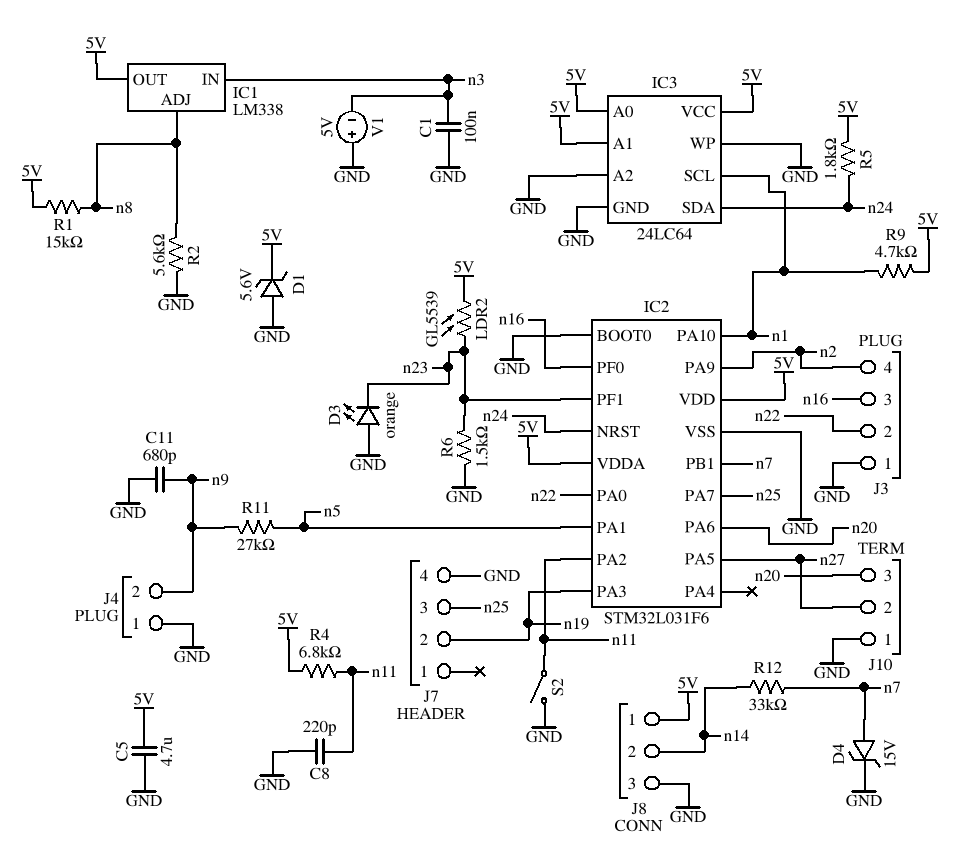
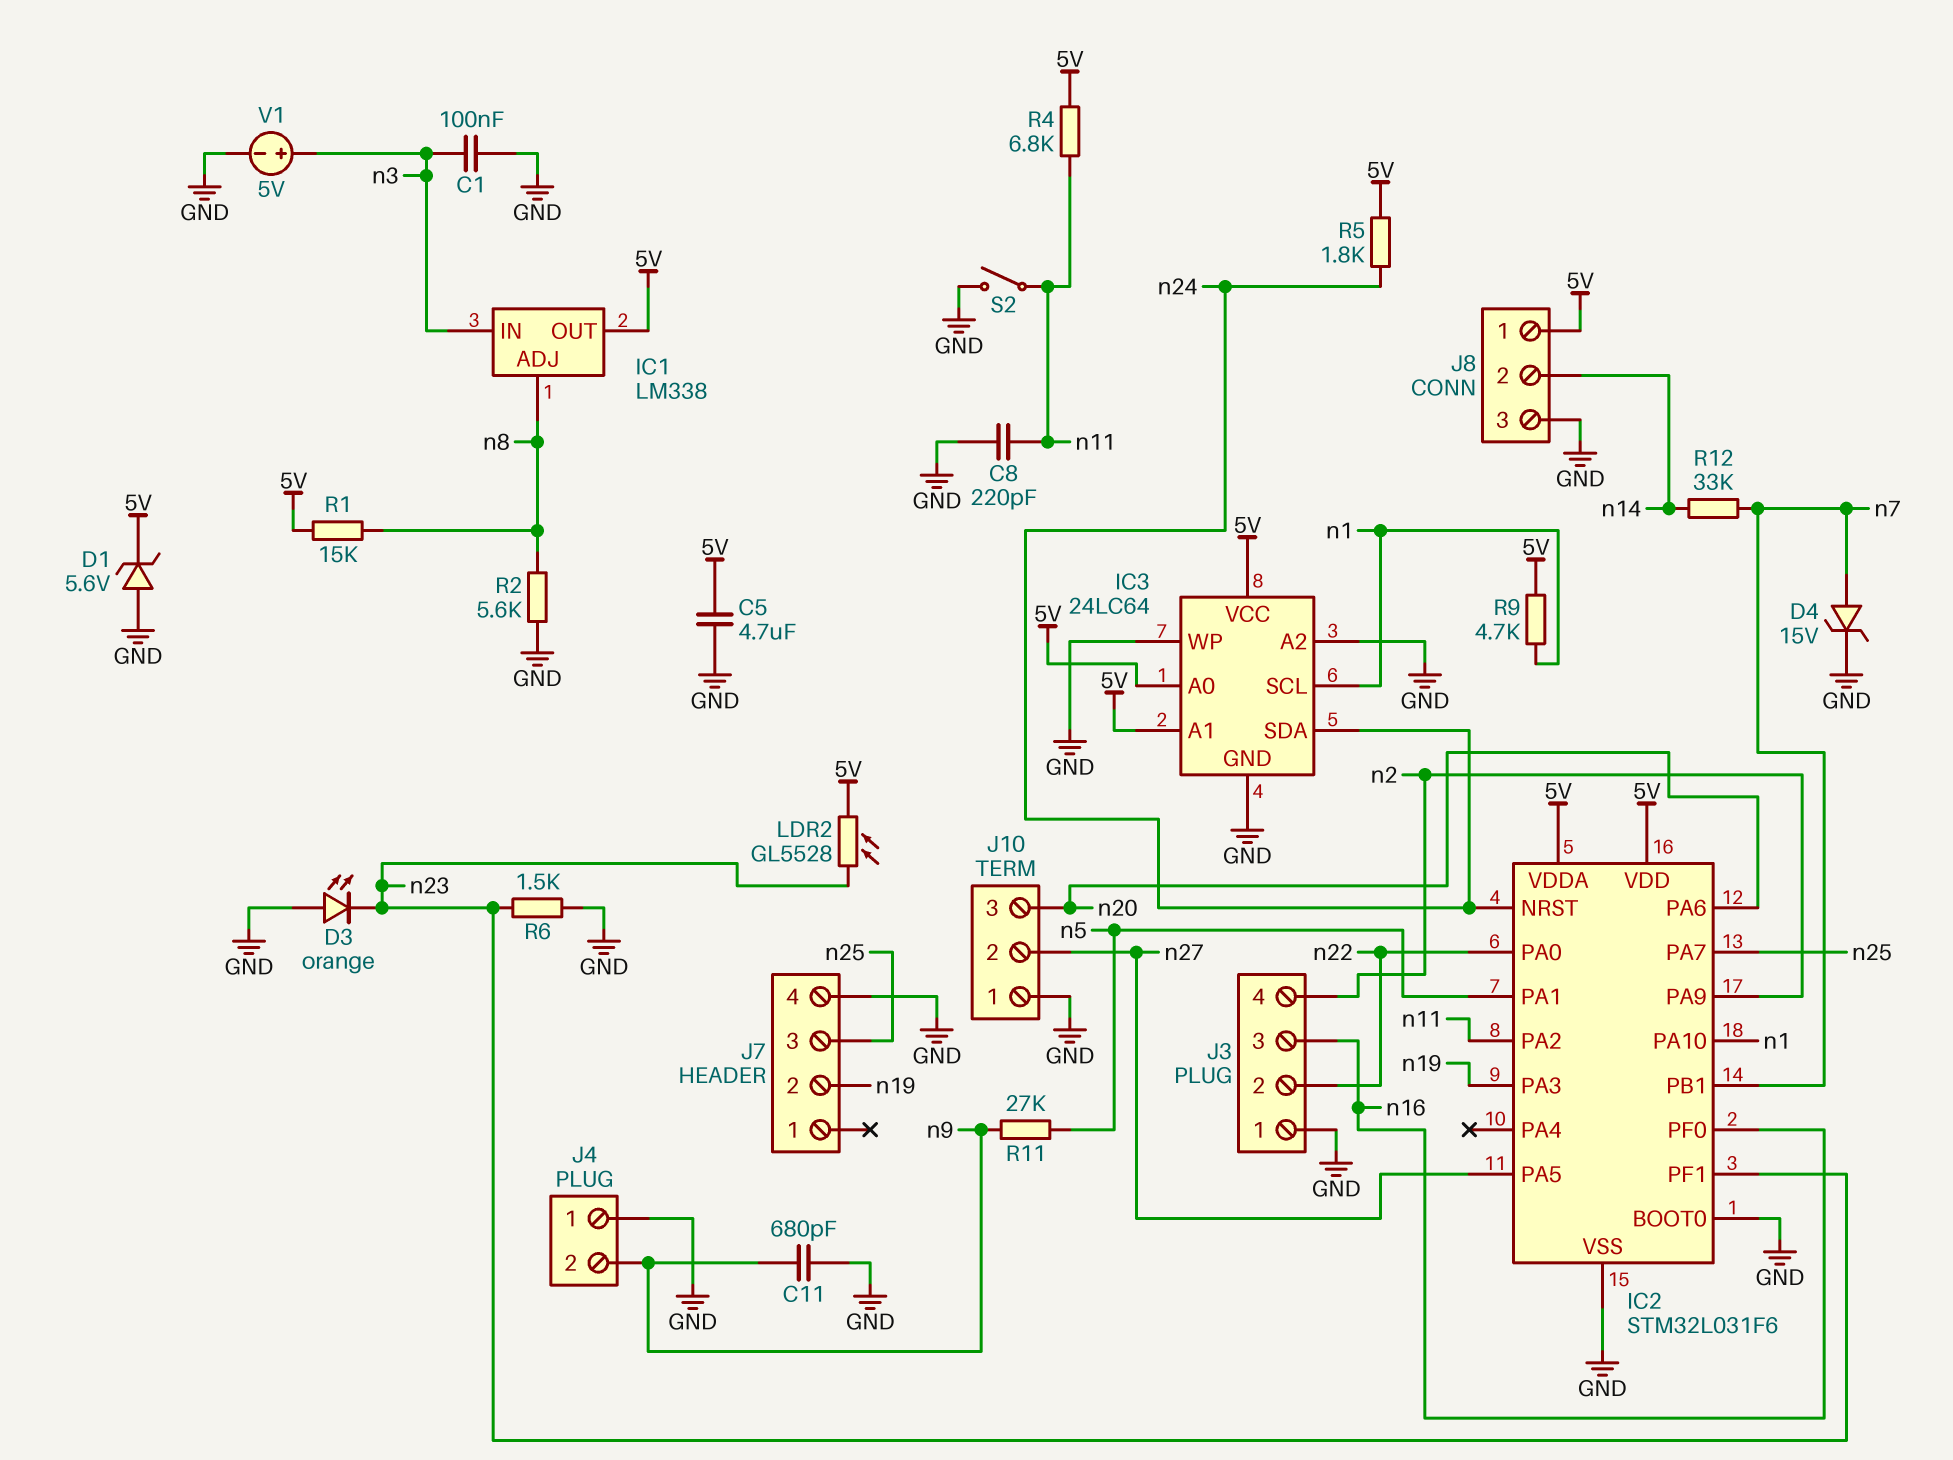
LDR2: GL5539 (5V, n23) -> GL5528 (5V, n23)
V1: 5V (plus GND, minus n3) -> 5V (plus n3, minus GND)

